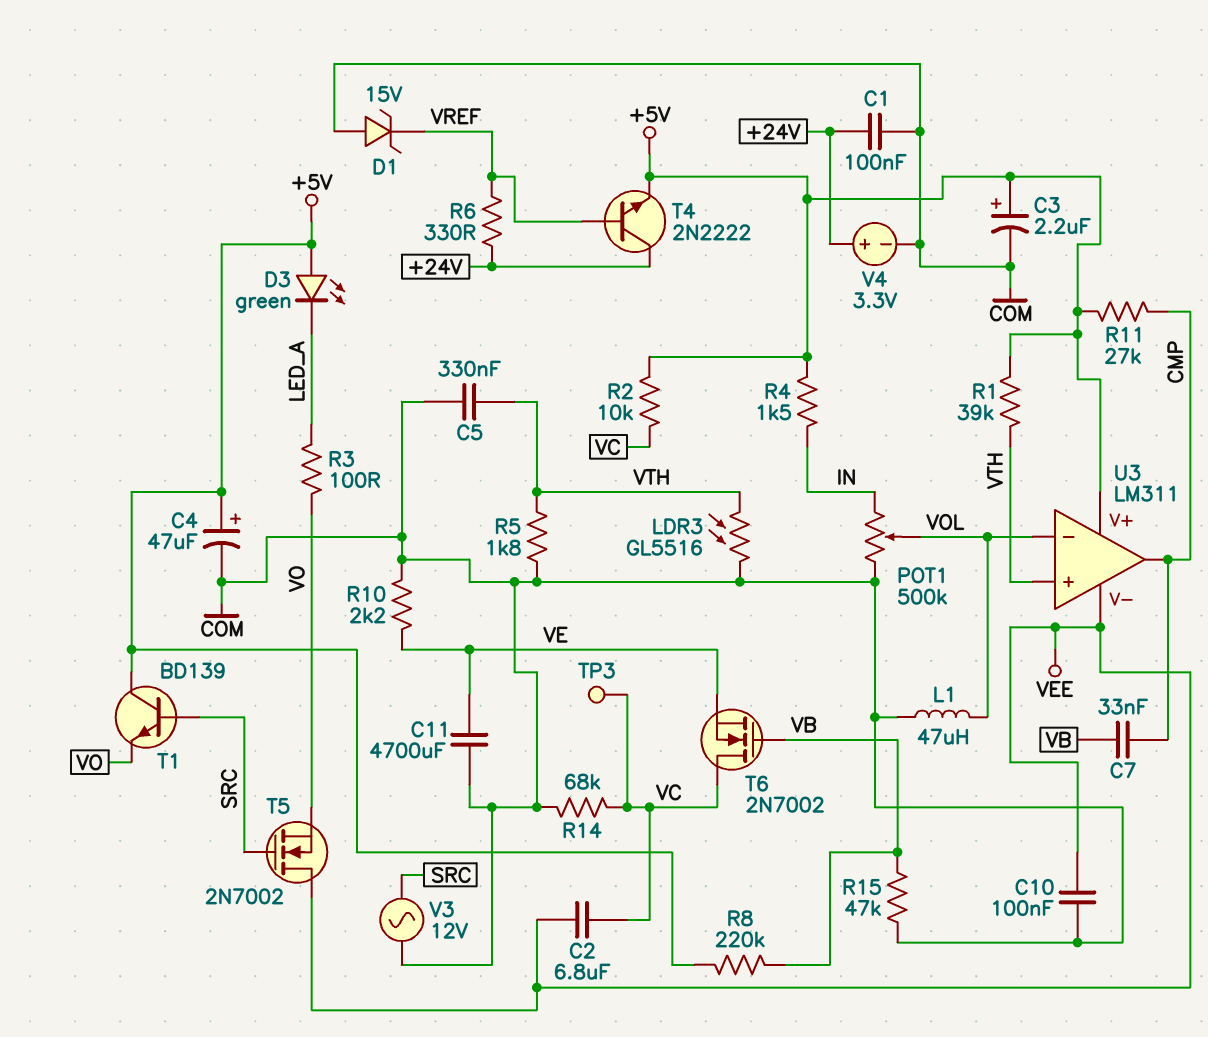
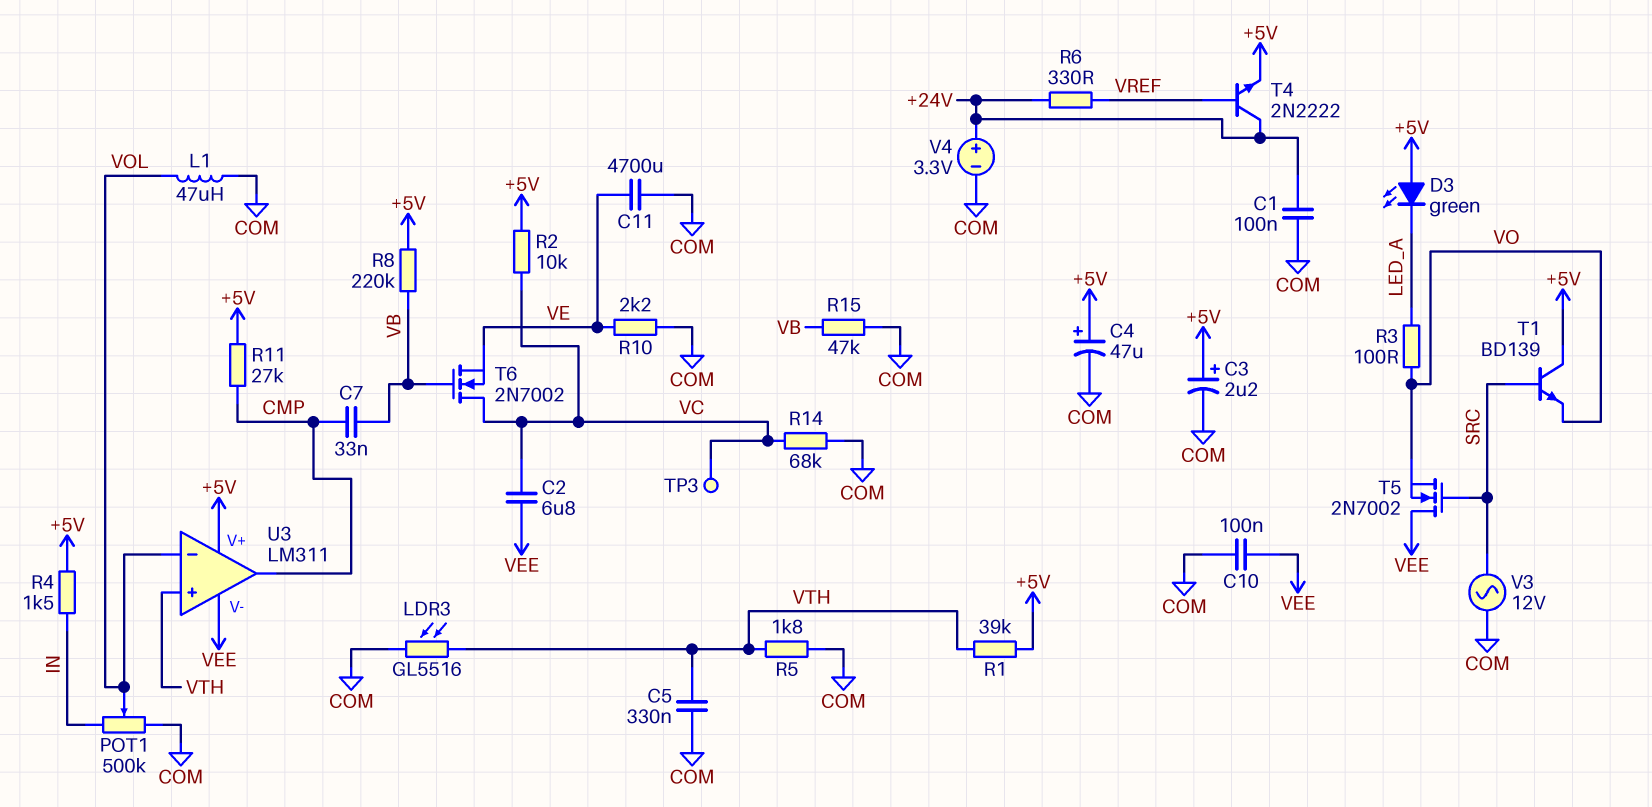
D1: zener 15V (A COM, K VREF) -> none

